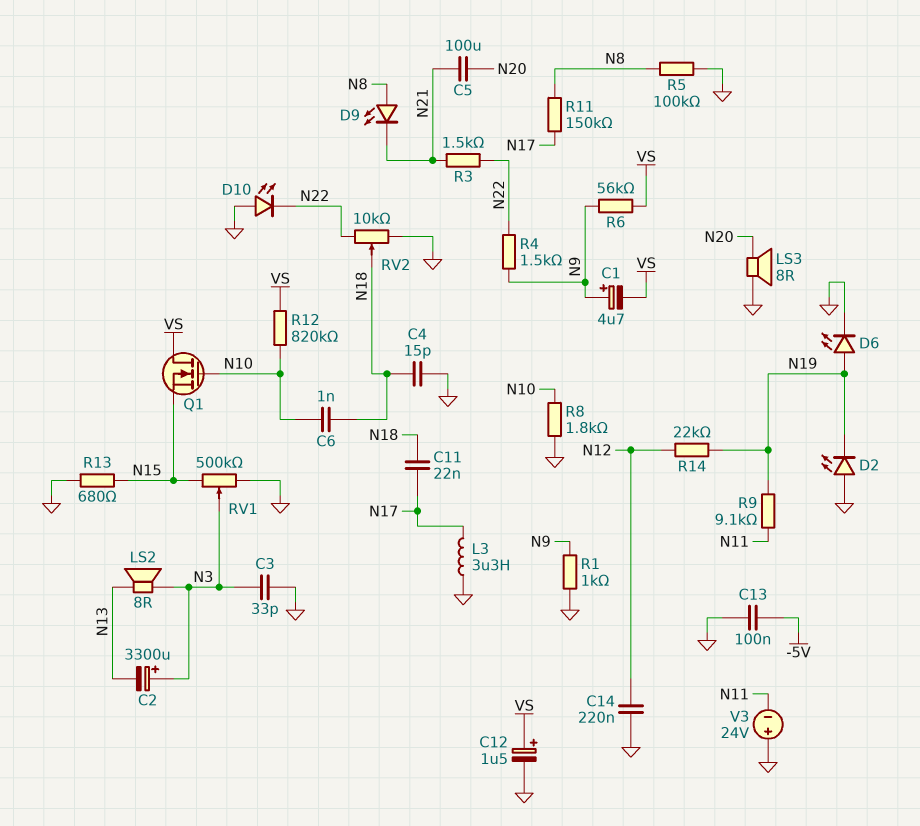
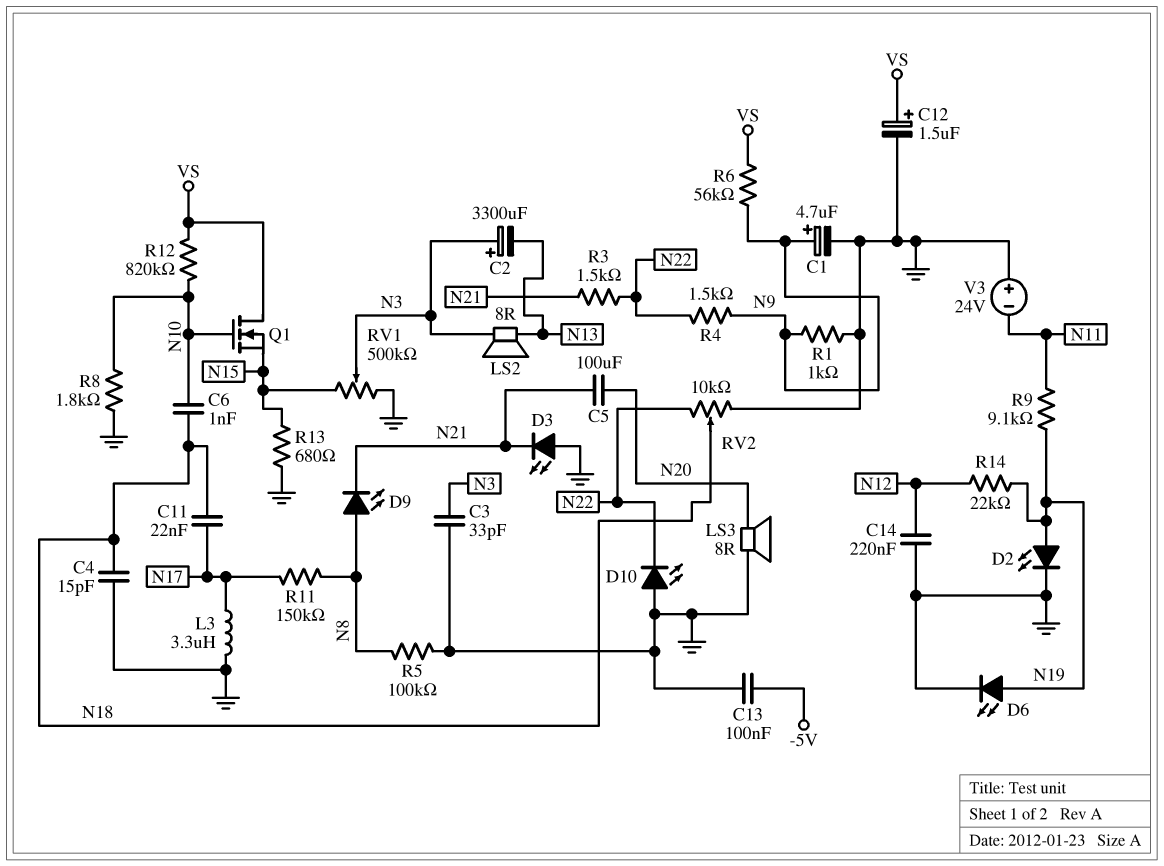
C1: 4.7uF (plus N9, minus VS) -> 4.7uF (plus N9, minus GND)
D2: LED (A GND, K N19) -> LED (A N19, K GND)
D3: none -> LED (A GND, K N21)

